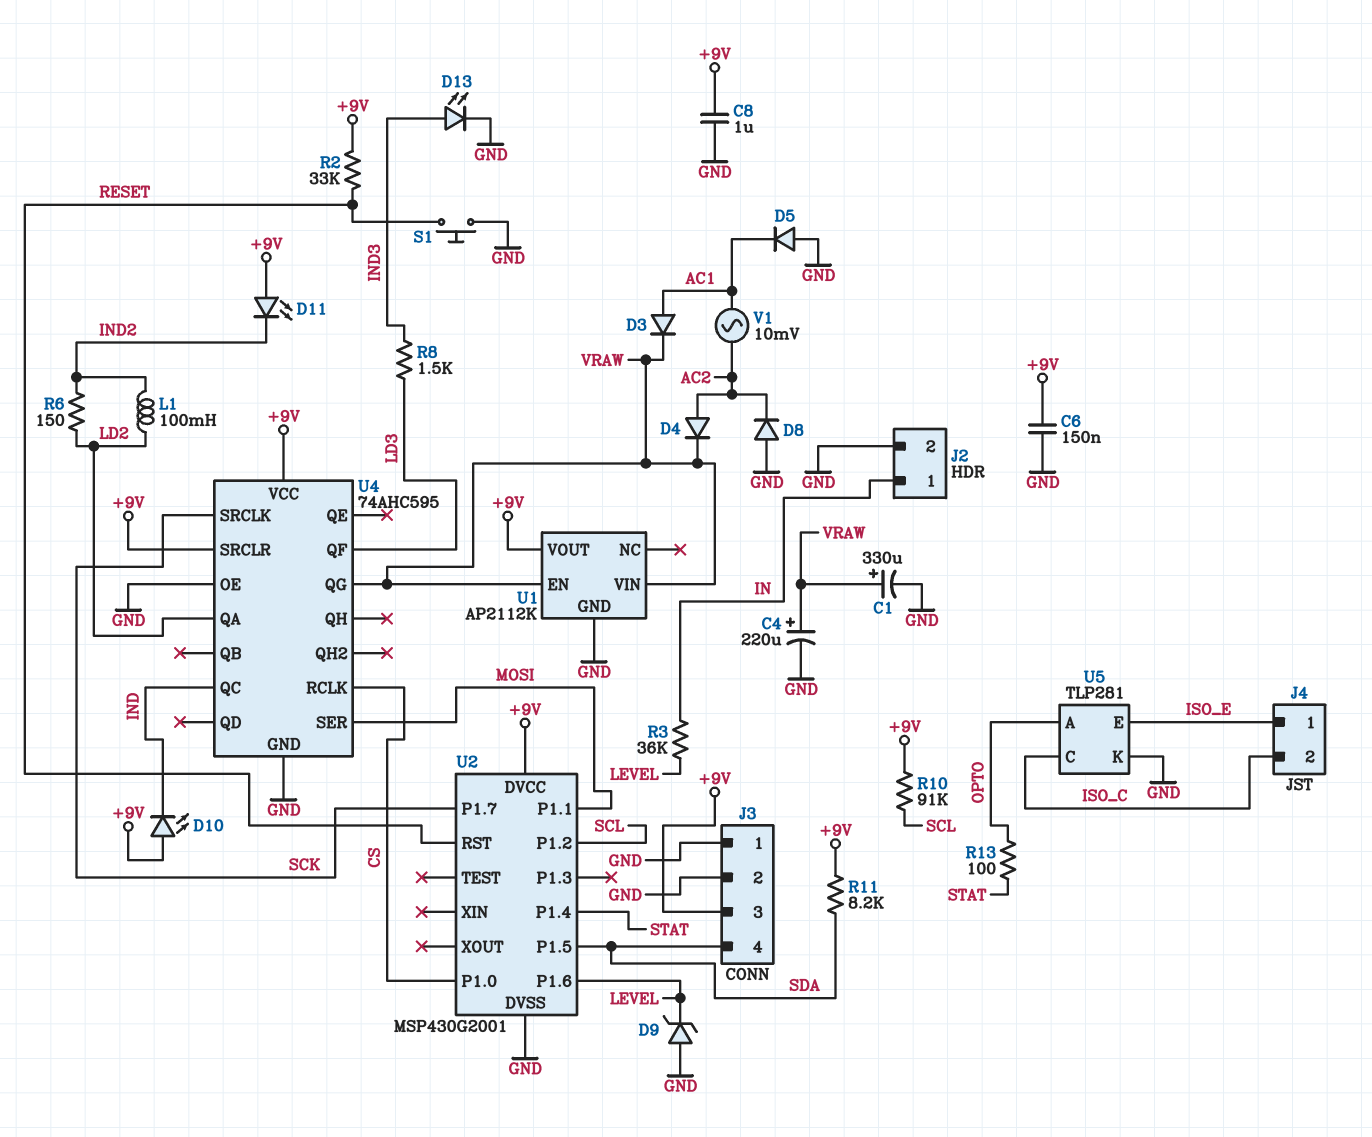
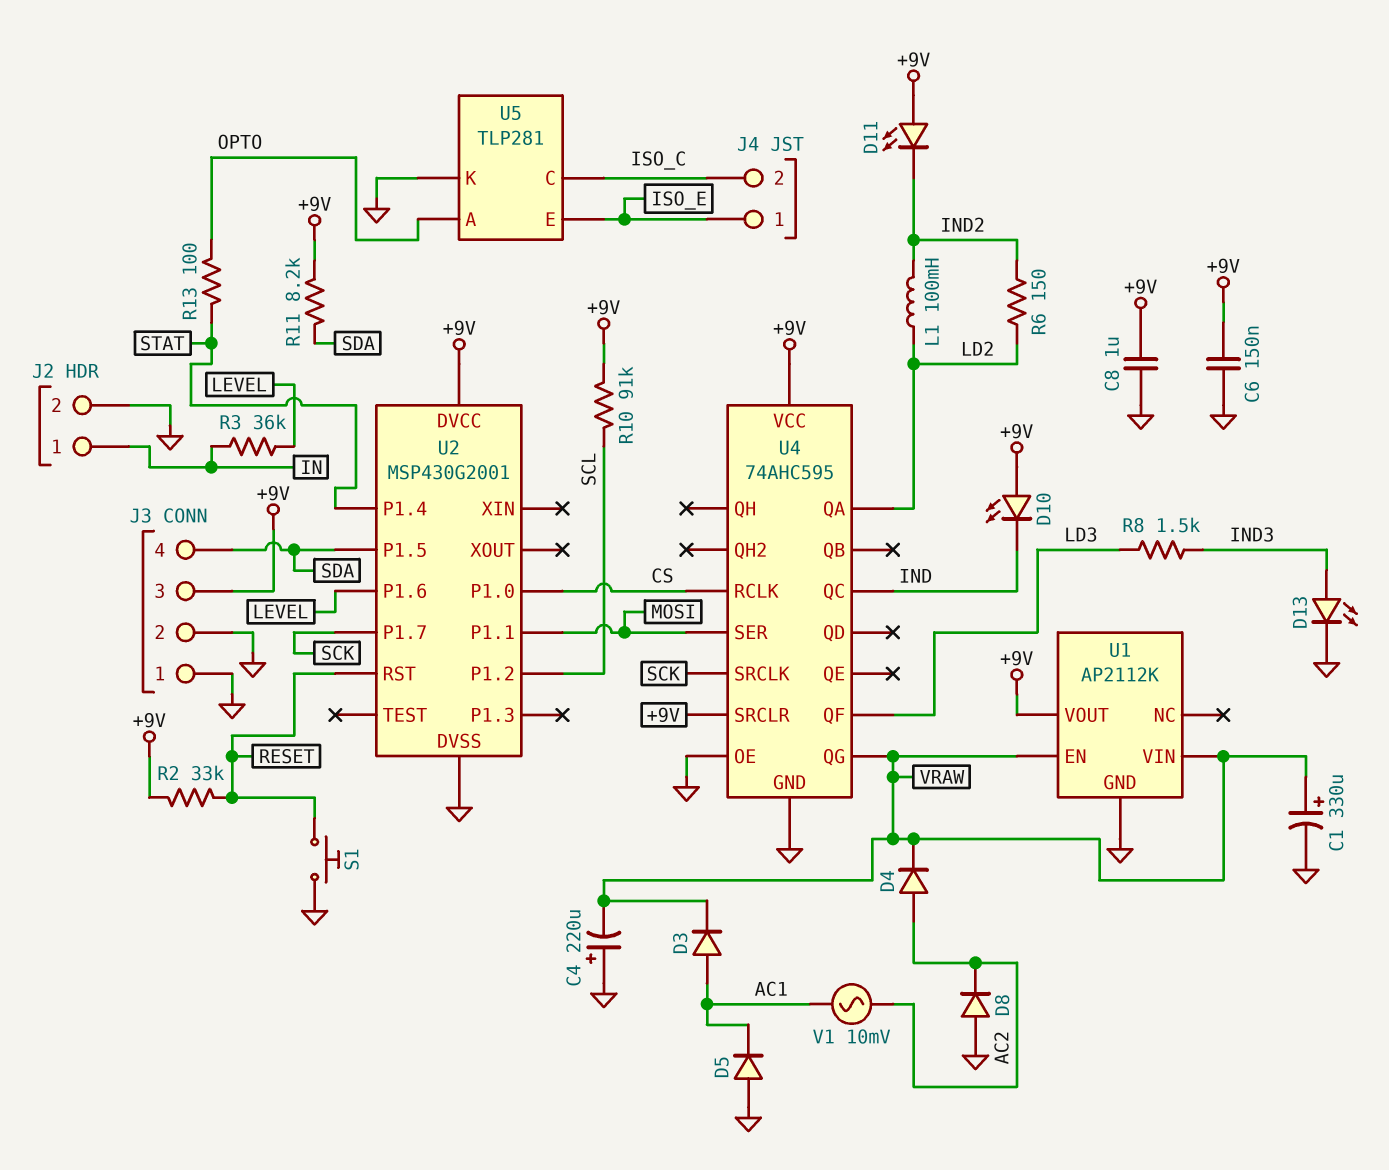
C4: 220uF (plus VRAW, minus GND) -> 220uF (plus GND, minus VRAW)
D9: zener (A GND, K LEVEL) -> none

